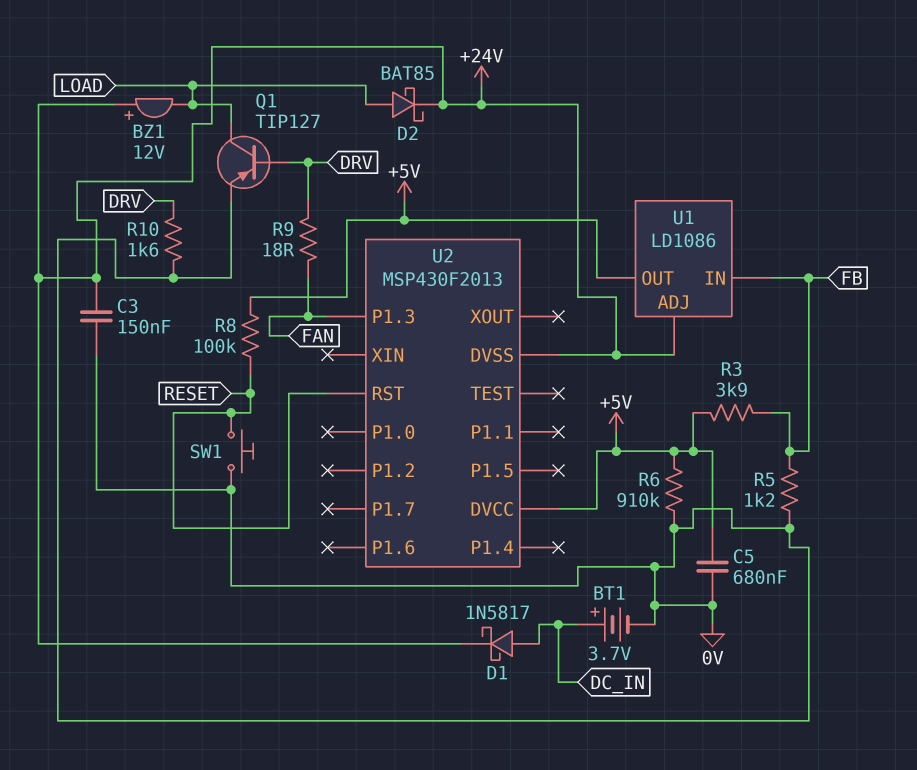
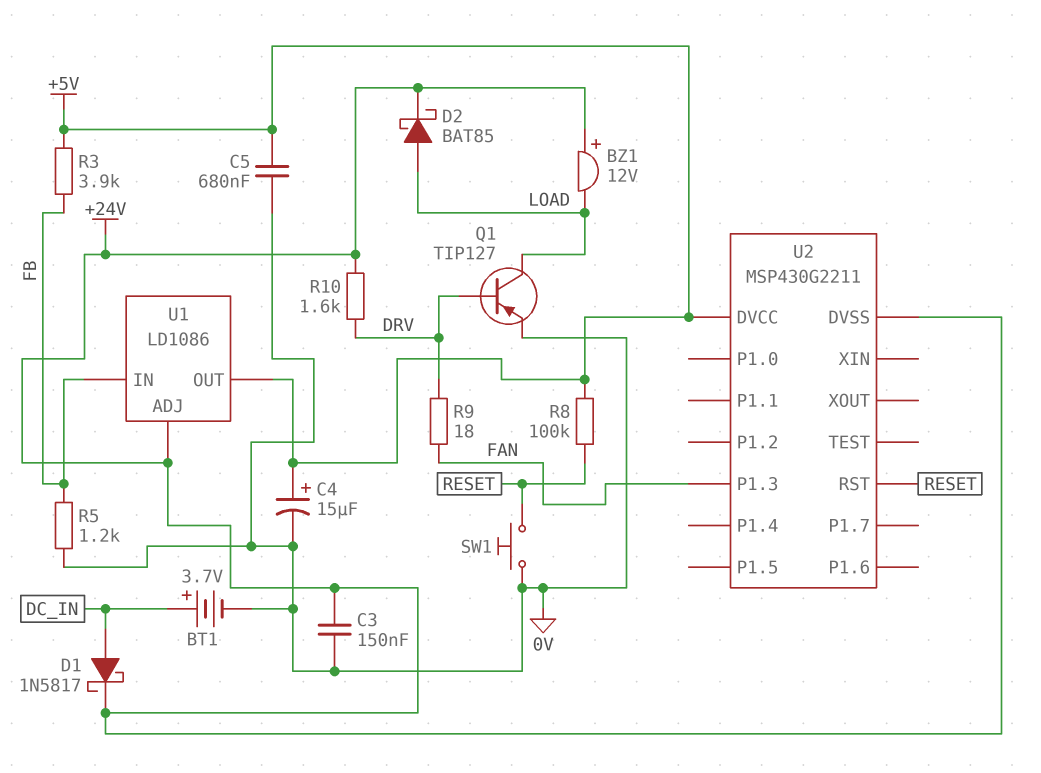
C4: none -> 15uF (plus +5V, minus 0V)
R6: 910k (+5V, 0V) -> none
R10: 1.6k (0V, DRV) -> 1.6k (+24V, DRV)
U2: MSP430F2013 -> MSP430G2211

